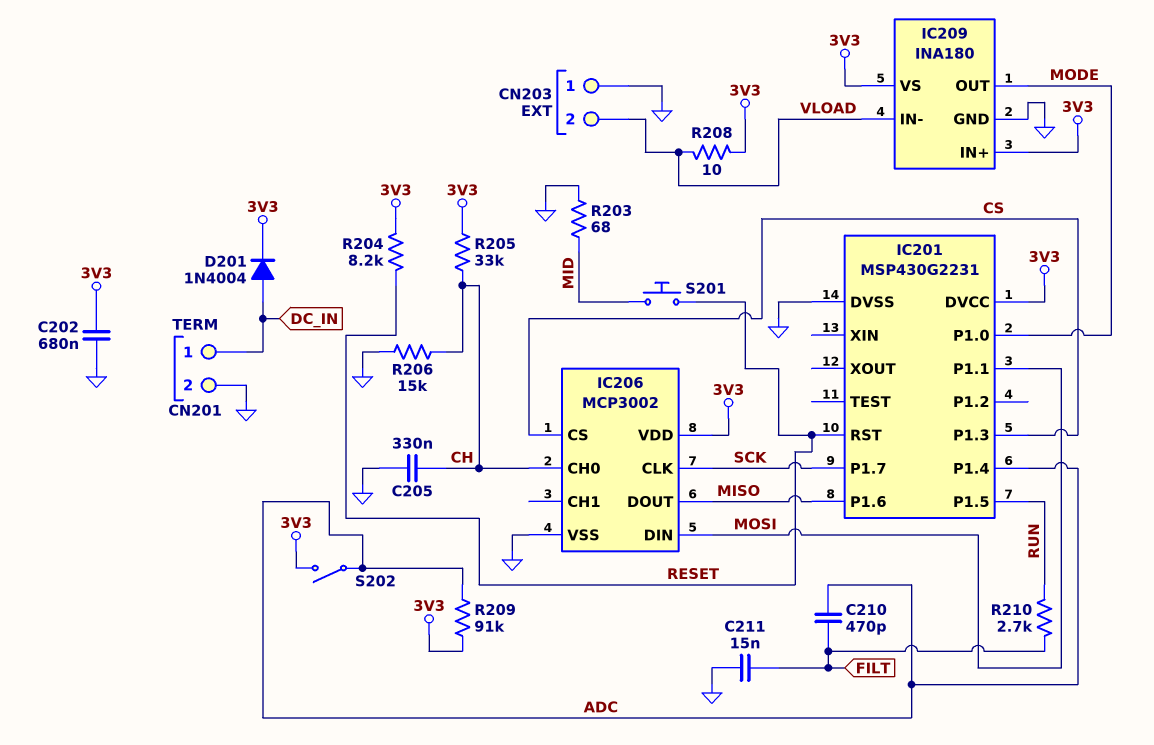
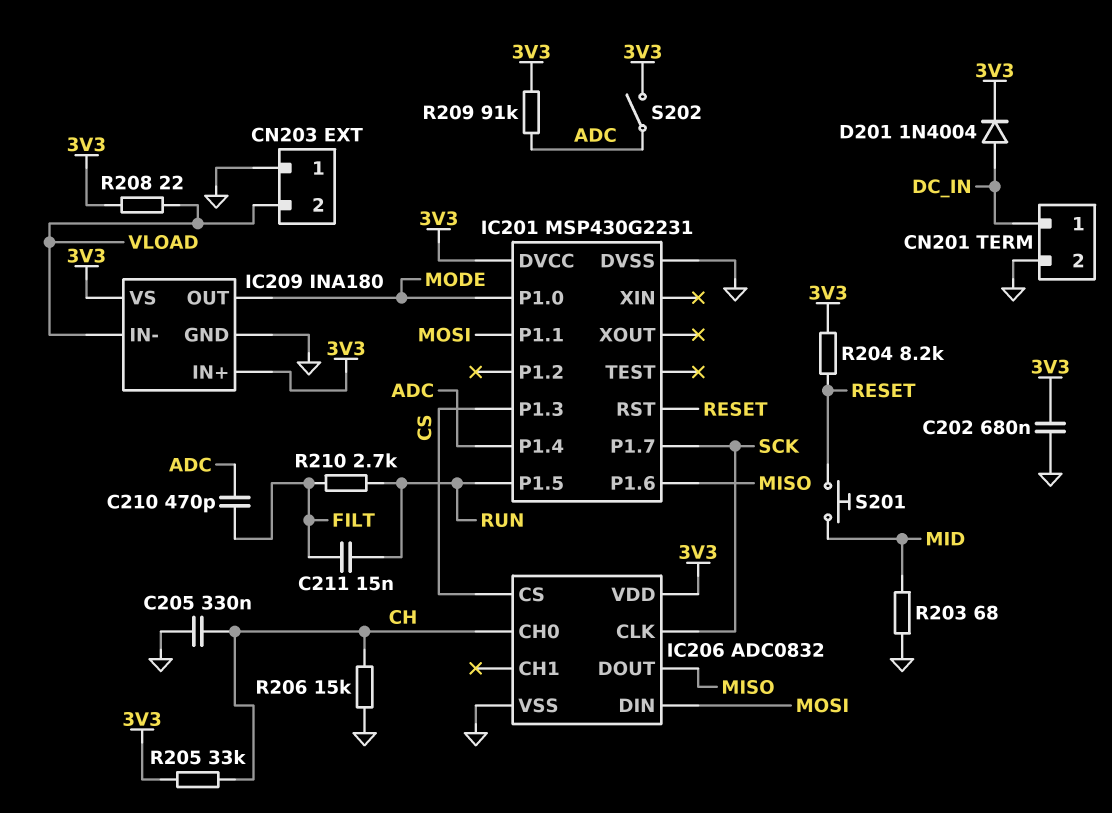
C211: 15nF (FILT, GND) -> 15nF (FILT, RUN)
IC206: MCP3002 -> ADC0832
R208: 10 (3V3, VLOAD) -> 22 (3V3, VLOAD)

